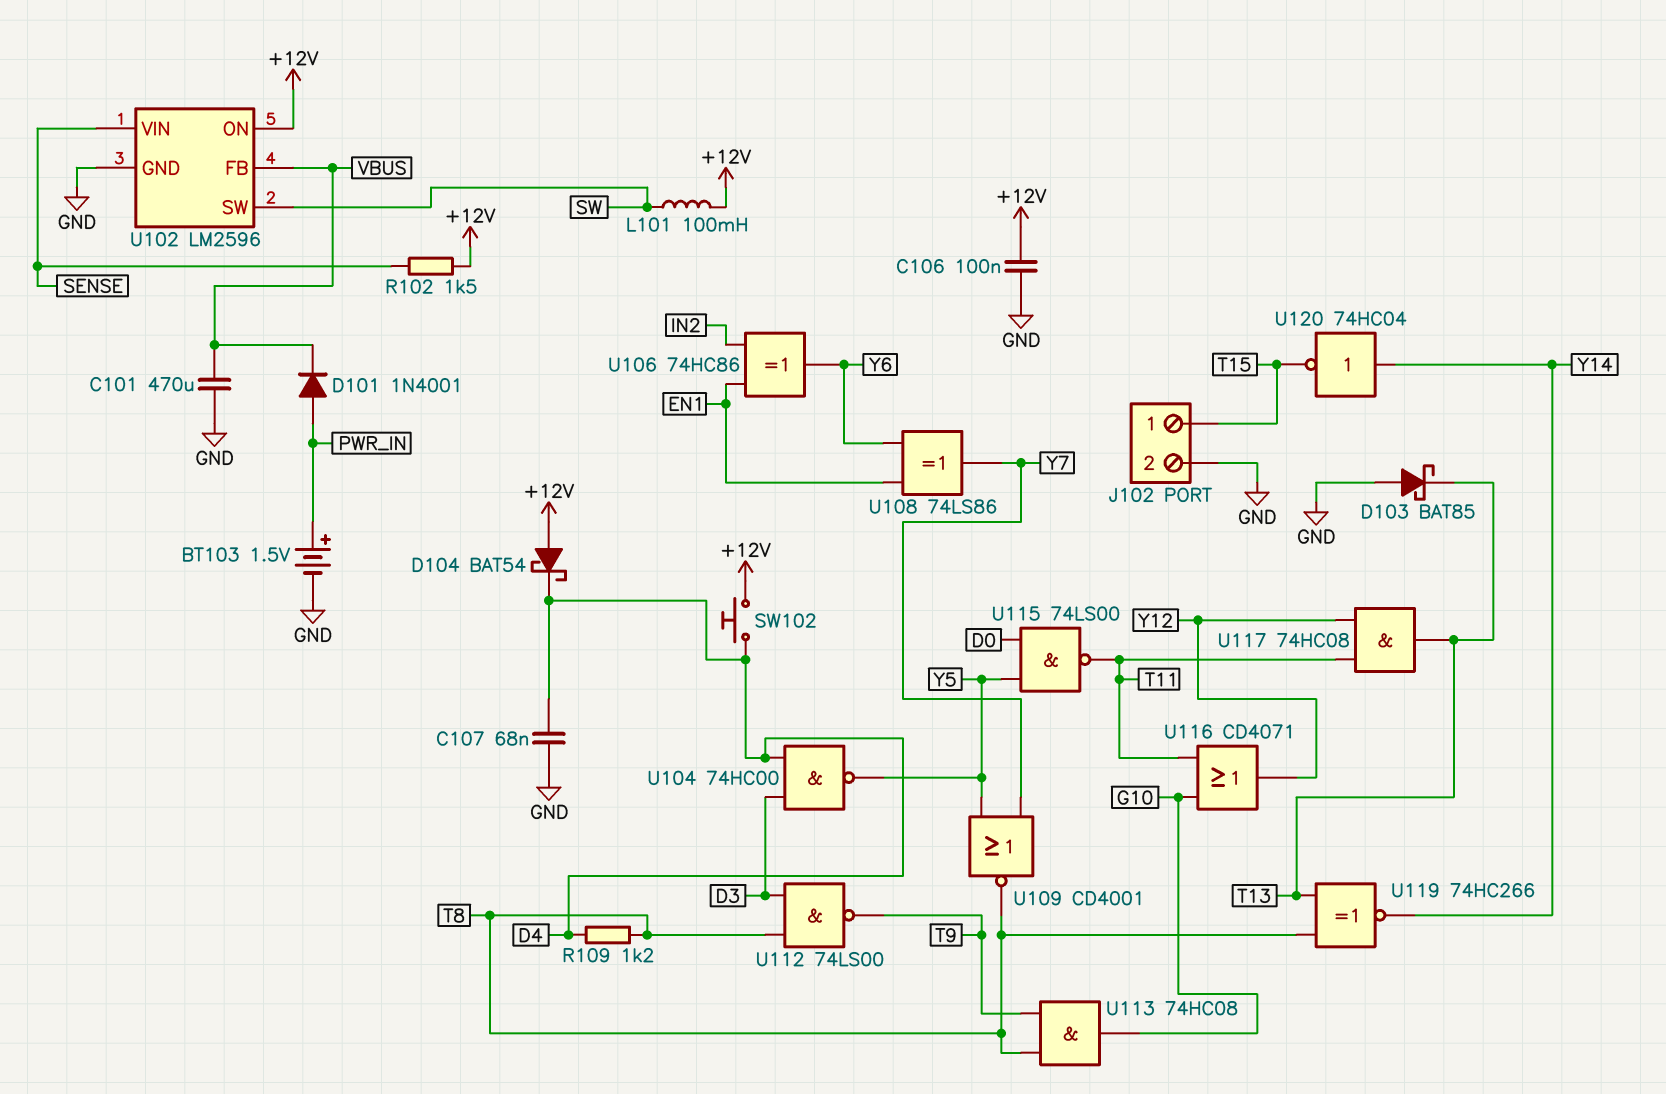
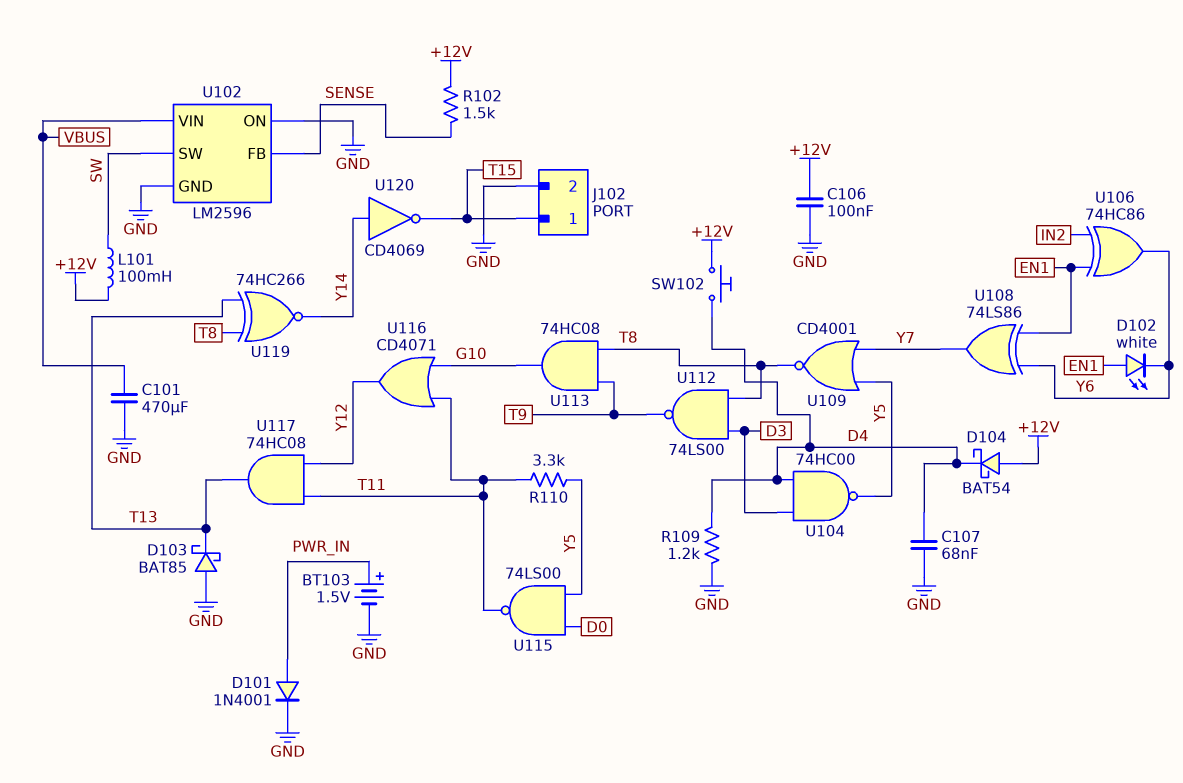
D101: diode 1N4001 (A PWR_IN, K VBUS) -> diode 1N4001 (A PWR_IN, K GND)
D102: none -> LED white (A EN1, K Y6)
R109: 1.2k (D4, T8) -> 1.2k (D4, GND)
R110: none -> 3.3k (T11, Y5)
U102 pin FB: VBUS -> SENSE
U102 pin ON: +12V -> GND
U102 pin VIN: SENSE -> VBUS
U120: NOT 74HC04 (in Y14, out T15) -> NOT CD4069 (in Y14, out T15)

